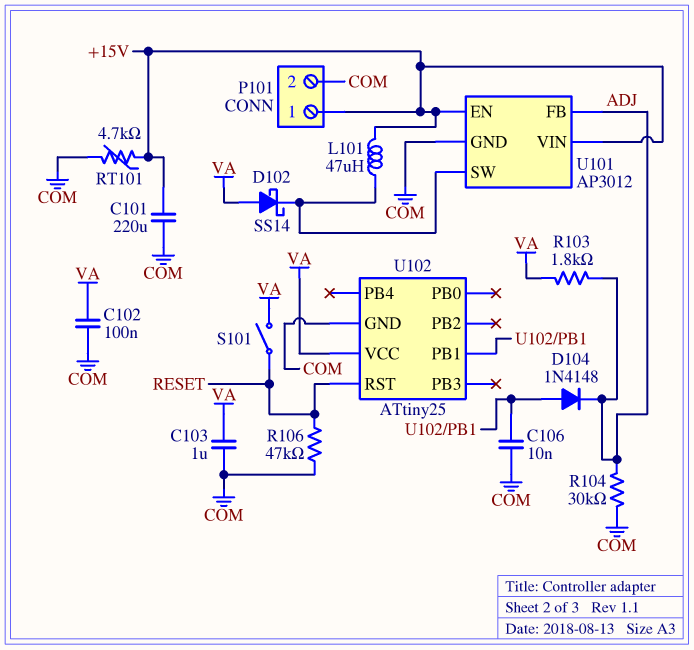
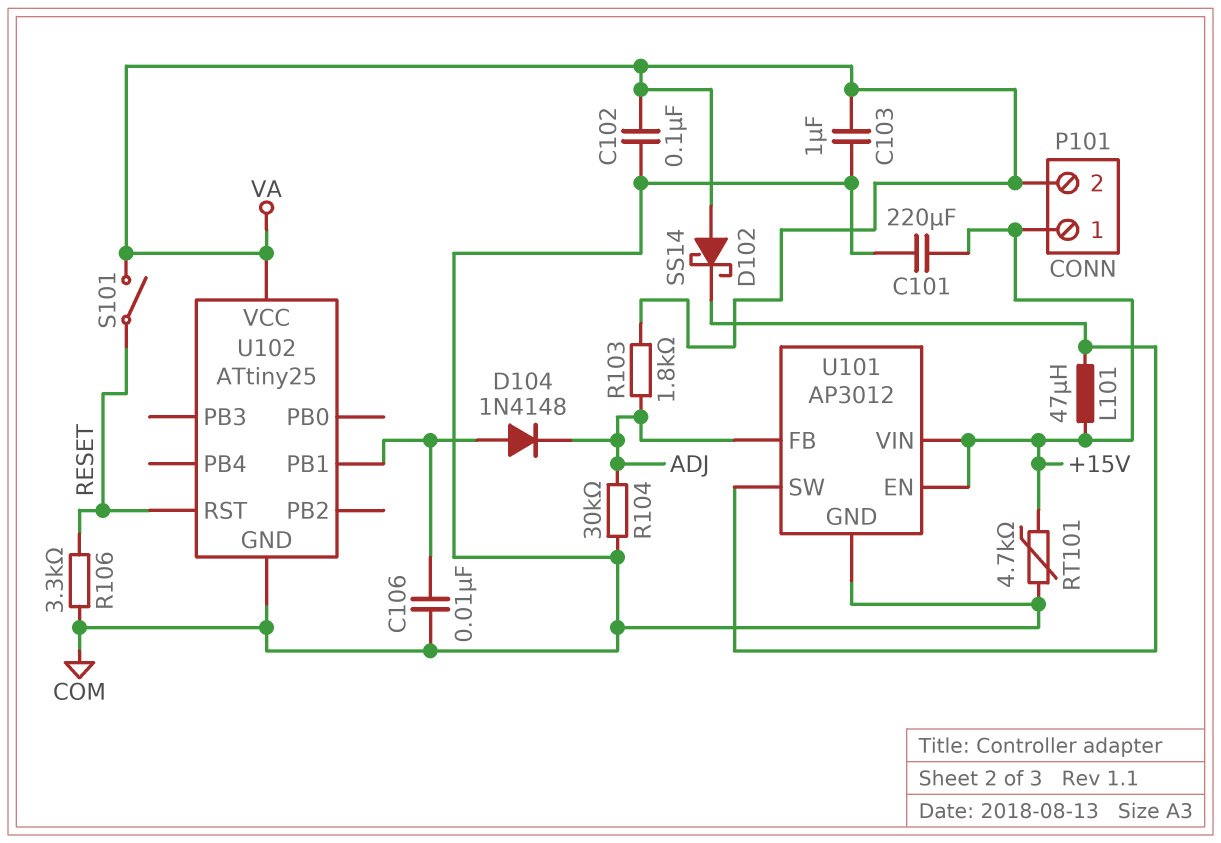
P101 pin 2: COM -> VA
R106: 47k (COM, RESET) -> 3.3k (COM, RESET)

